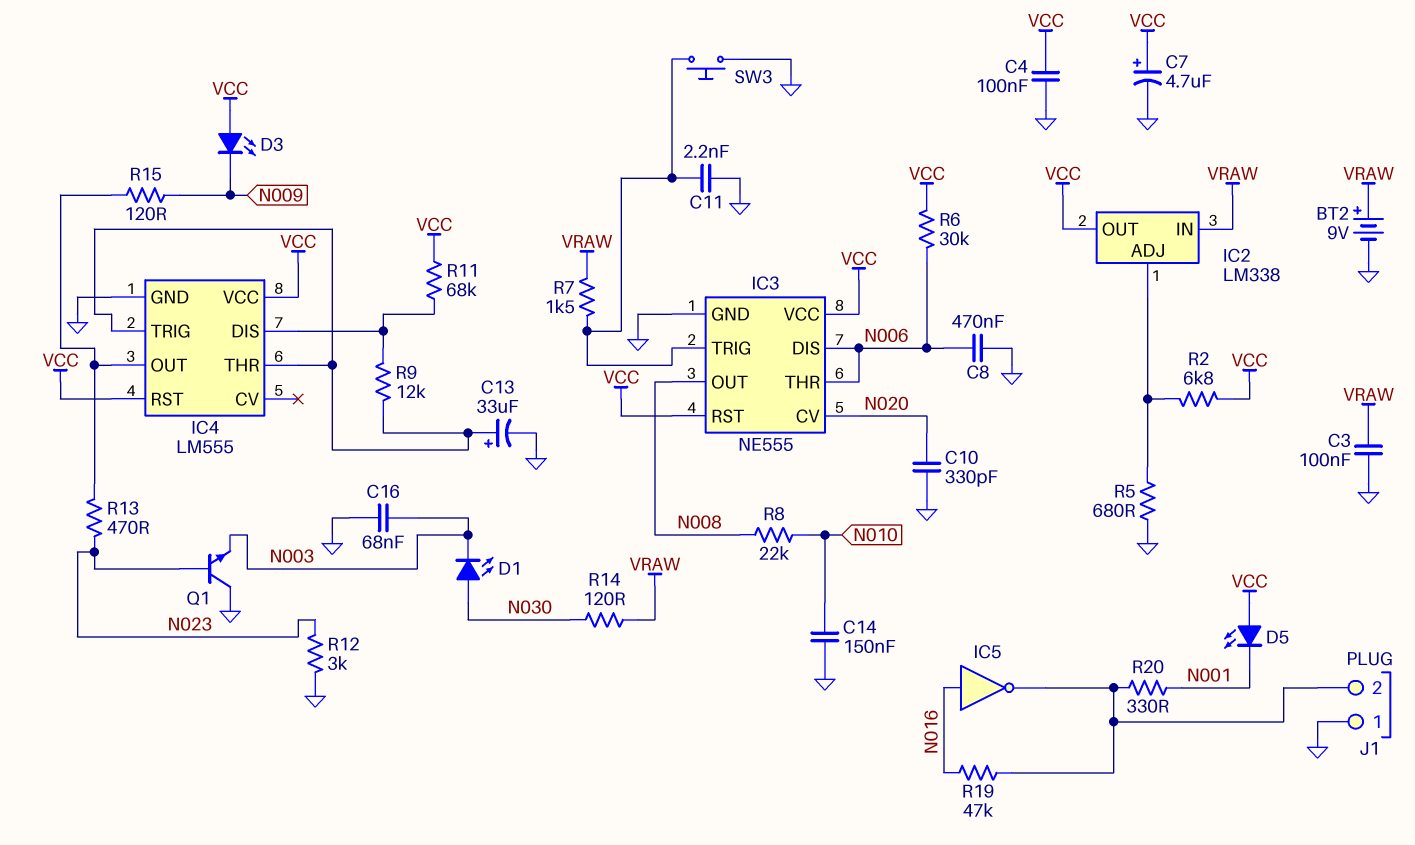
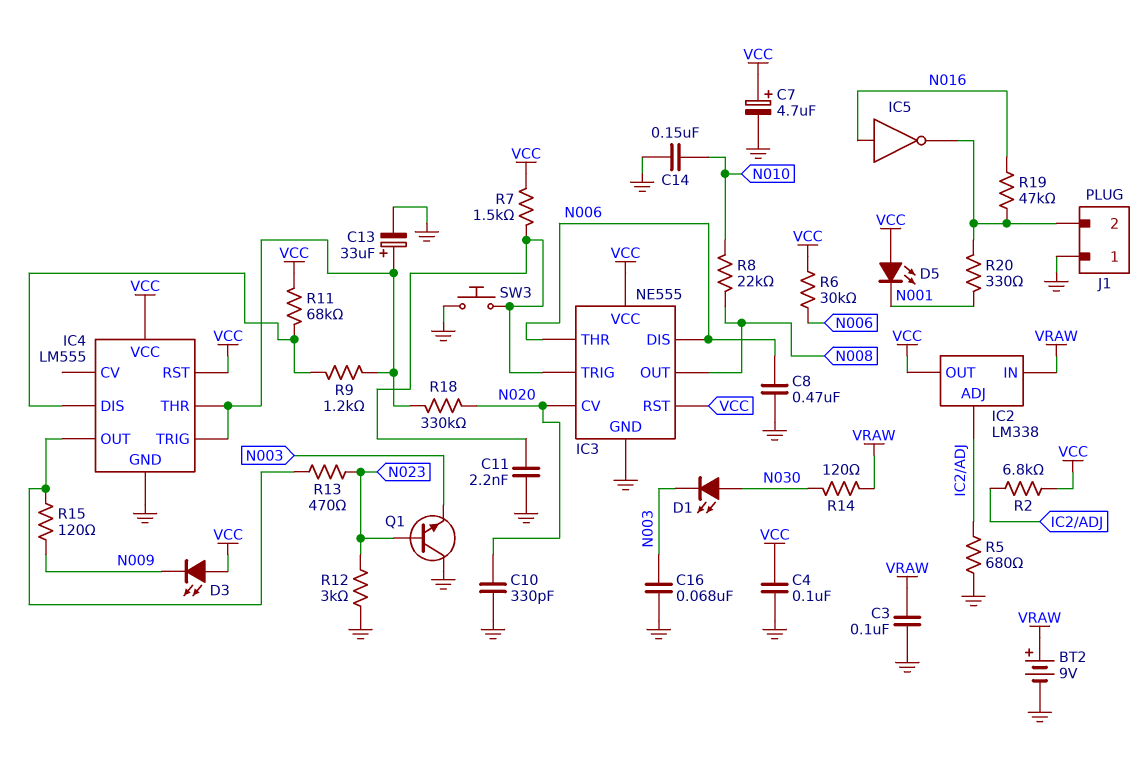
R7: 1.5k (IC3/TRIG, VRAW) -> 1.5k (IC3/TRIG, VCC)
R9: 12k (IC4/DIS, IC4/THR) -> 1.2k (IC4/DIS, IC4/THR)
R18: none -> 330k (IC4/THR, N020)

